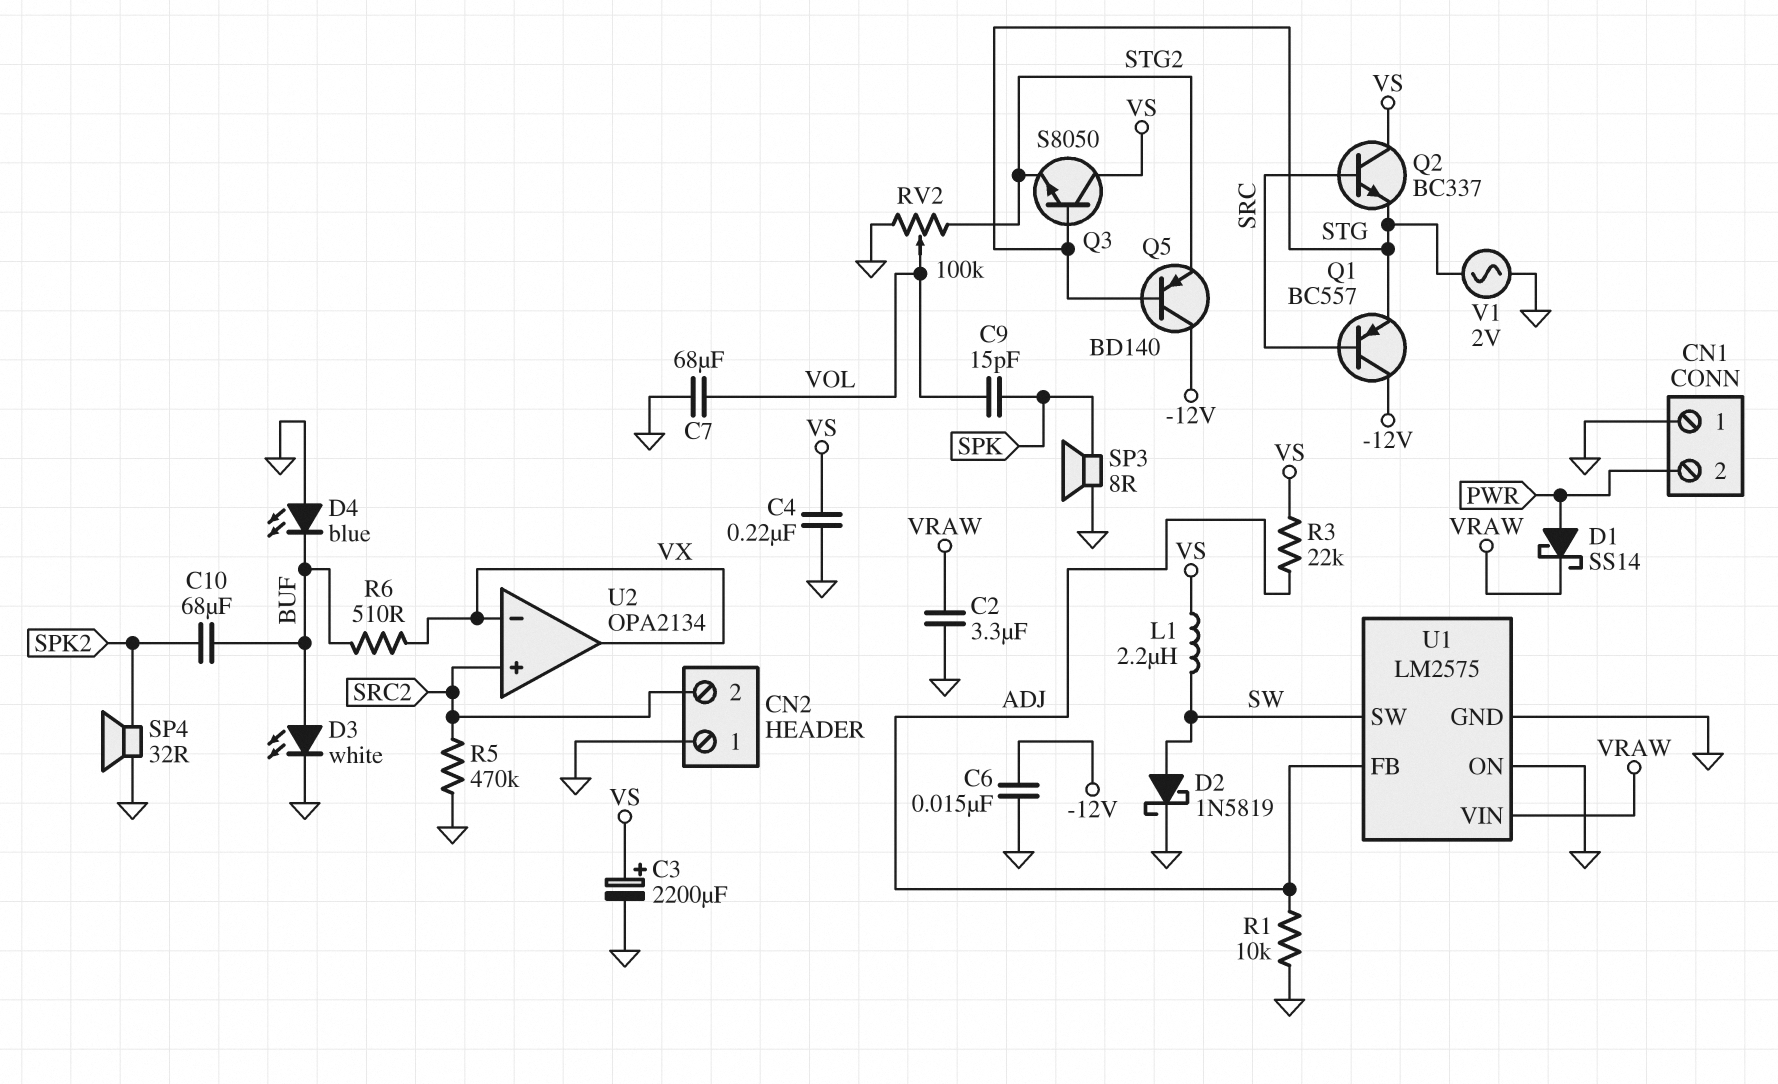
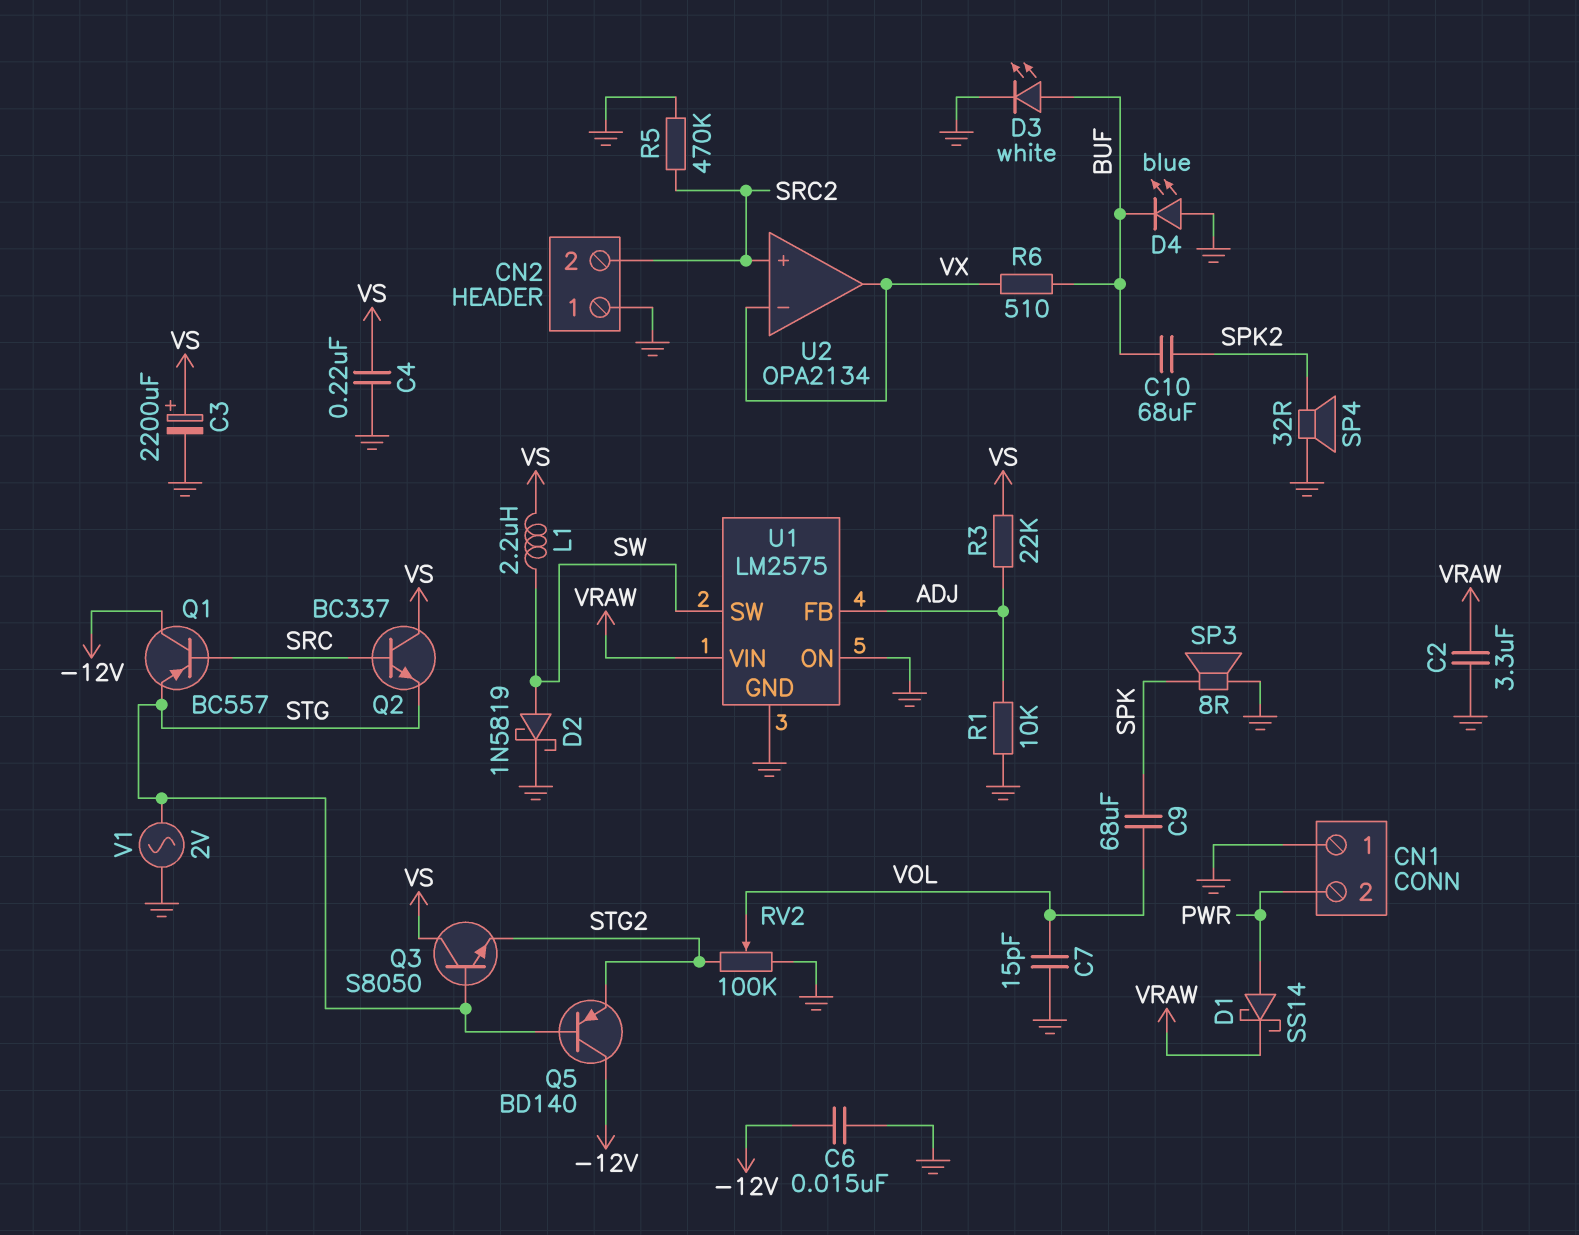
C7: 68uF (GND, VOL) -> 15pF (GND, VOL)
C9: 15pF (SPK, VOL) -> 68uF (SPK, VOL)

